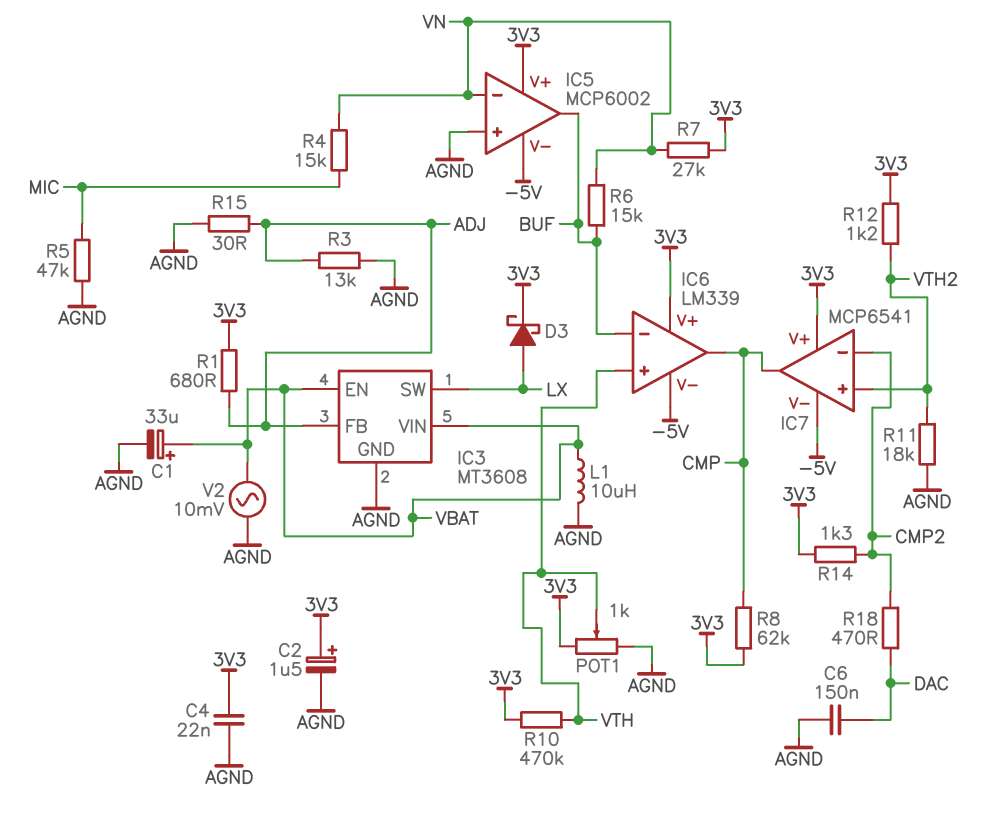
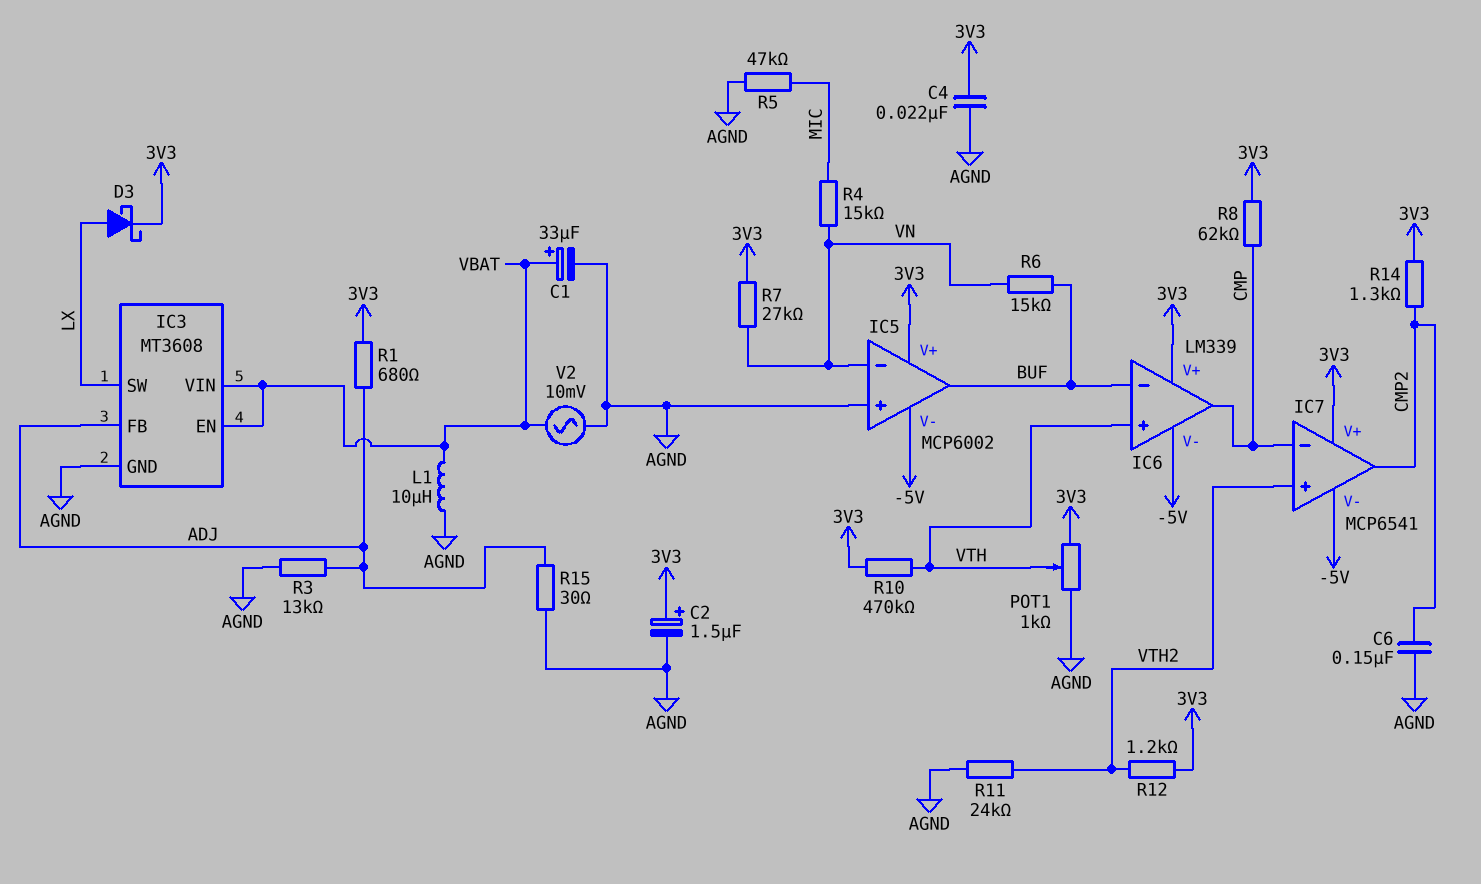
C6: 150nF (AGND, DAC) -> 150nF (AGND, CMP2)
IC7 pin in-: CMP2 -> CMP
IC7 pin out: CMP -> CMP2
R11: 18k (AGND, VTH2) -> 24k (AGND, VTH2)
R18: 470 (CMP2, DAC) -> none

